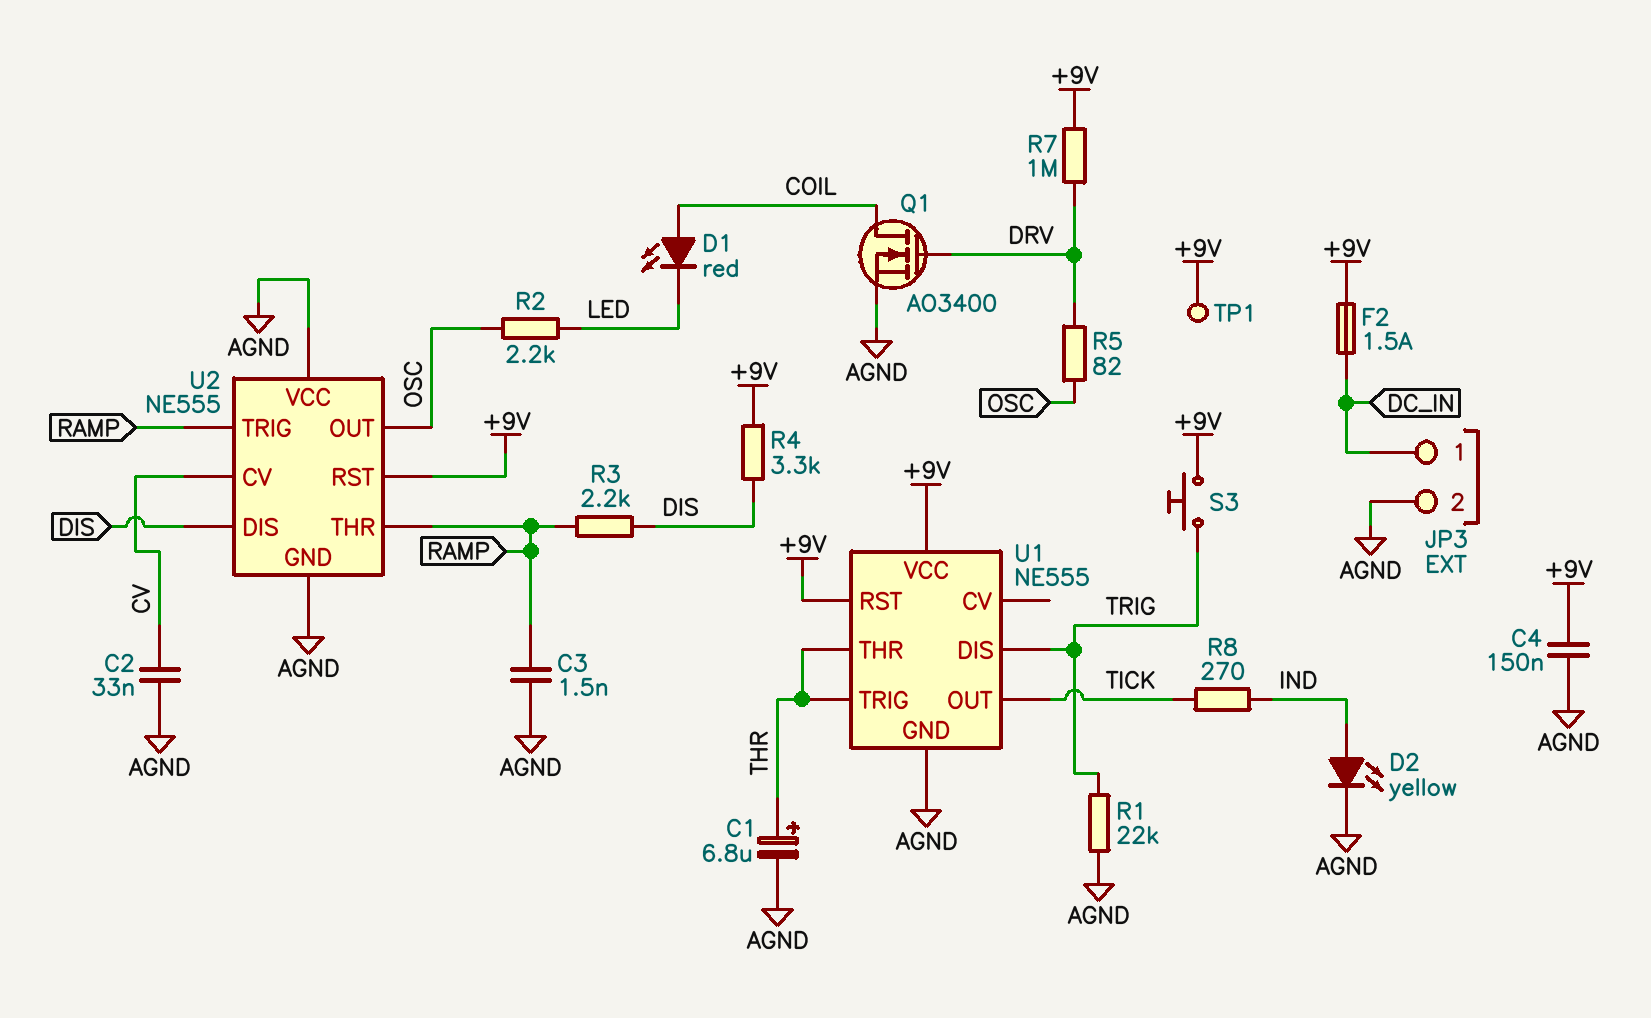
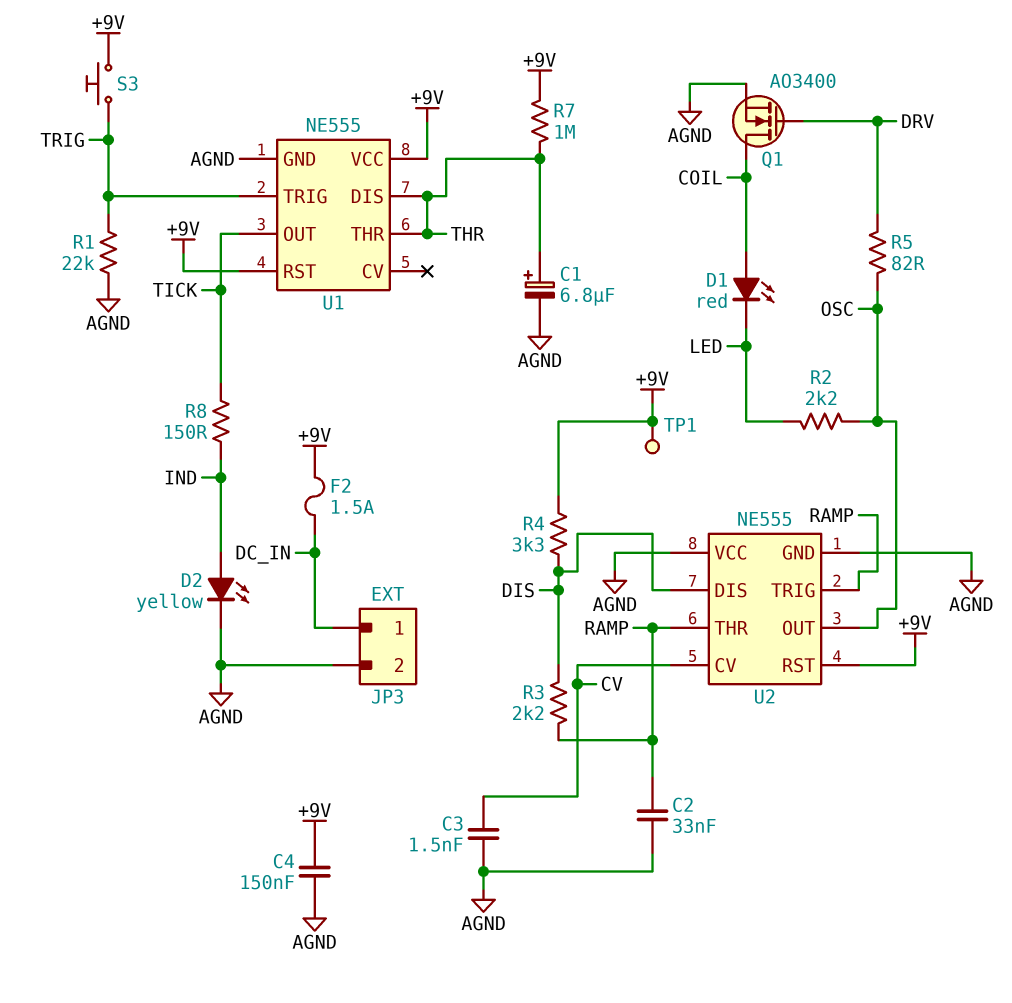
C2: 33nF (AGND, CV) -> 33nF (AGND, RAMP)
C3: 1.5nF (AGND, RAMP) -> 1.5nF (AGND, CV)
R7: 1M (+9V, DRV) -> 1M (+9V, THR)
R8: 270 (IND, TICK) -> 150 (IND, TICK)
U1 pin DIS: TRIG -> THR
U1 pin TRIG: THR -> TRIG

